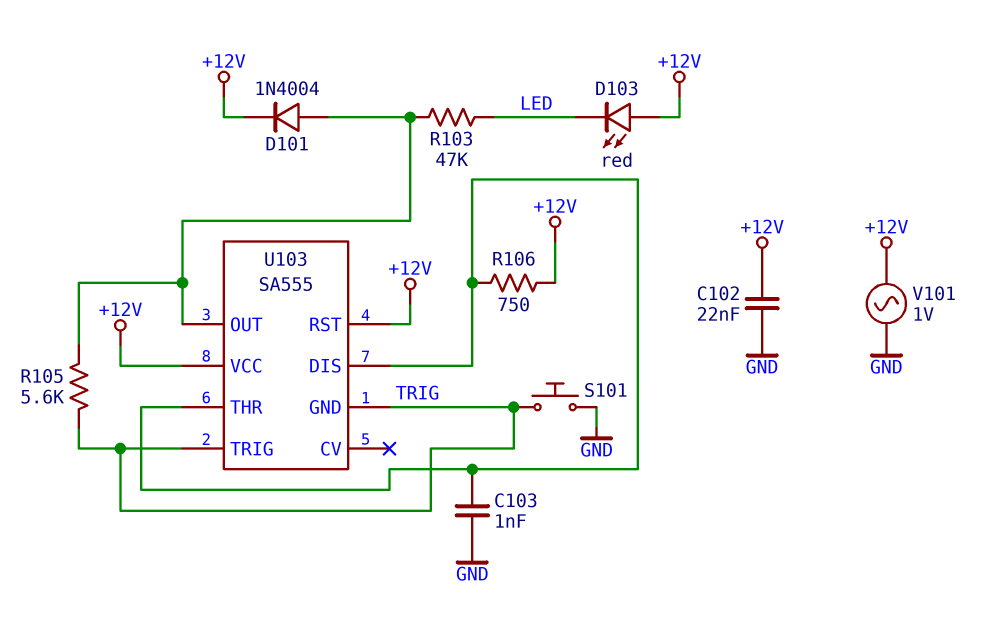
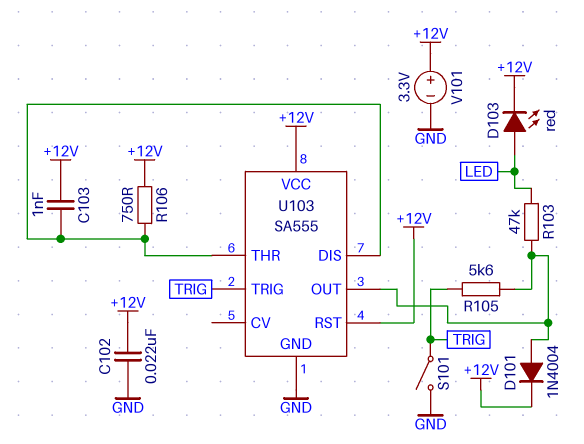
C103: 1nF (GND, U103/DIS) -> 1nF (+12V, U103/DIS)
D103: LED red (A +12V, K LED) -> LED red (A LED, K +12V)
S101: button (GND, TRIG) -> switch (GND, TRIG)
U103 pin GND: TRIG -> GND
V101: AC 1V (+12V, GND) -> 3.3V (plus +12V, minus GND)

